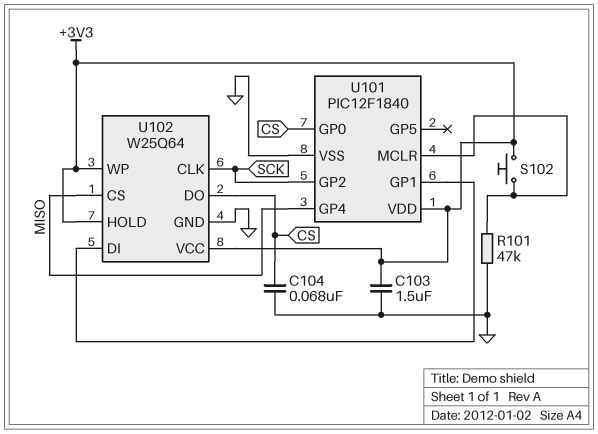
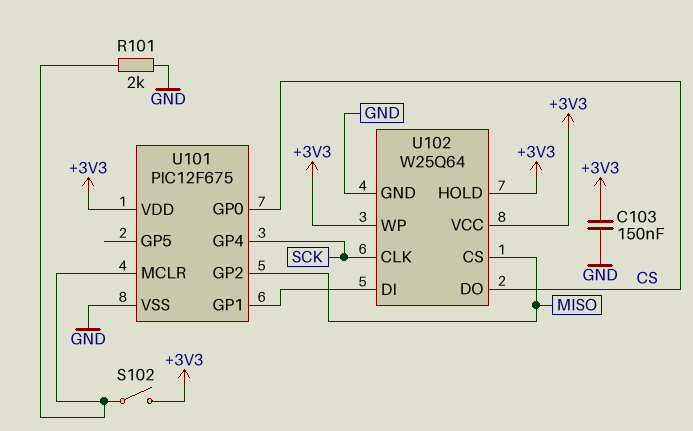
C103: 1.5uF (+3V3, GND) -> 150nF (+3V3, GND)
C104: 68nF (CS, GND) -> none
R101: 47k (GND, U101/MCLR) -> 2k (GND, U101/MCLR)
S102: button (+3V3, U101/MCLR) -> switch (+3V3, U101/MCLR)
U101: PIC12F1840 -> PIC12F675
U101 pin GP2: SCK -> MISO
U101 pin GP4: MISO -> SCK

